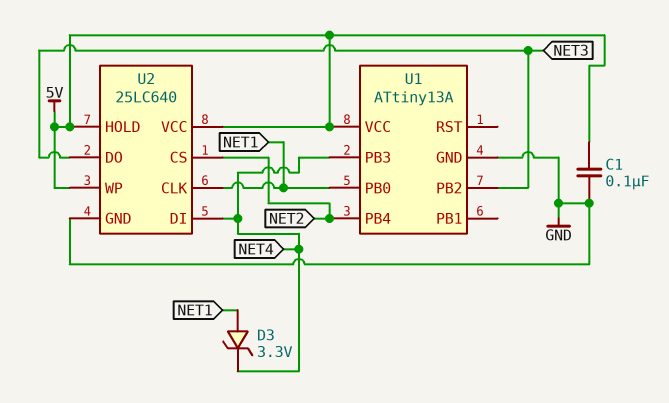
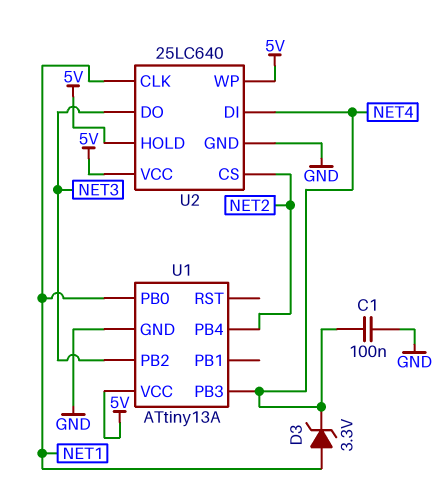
C1: 100nF (5V, GND) -> 100nF (GND, NET4)

